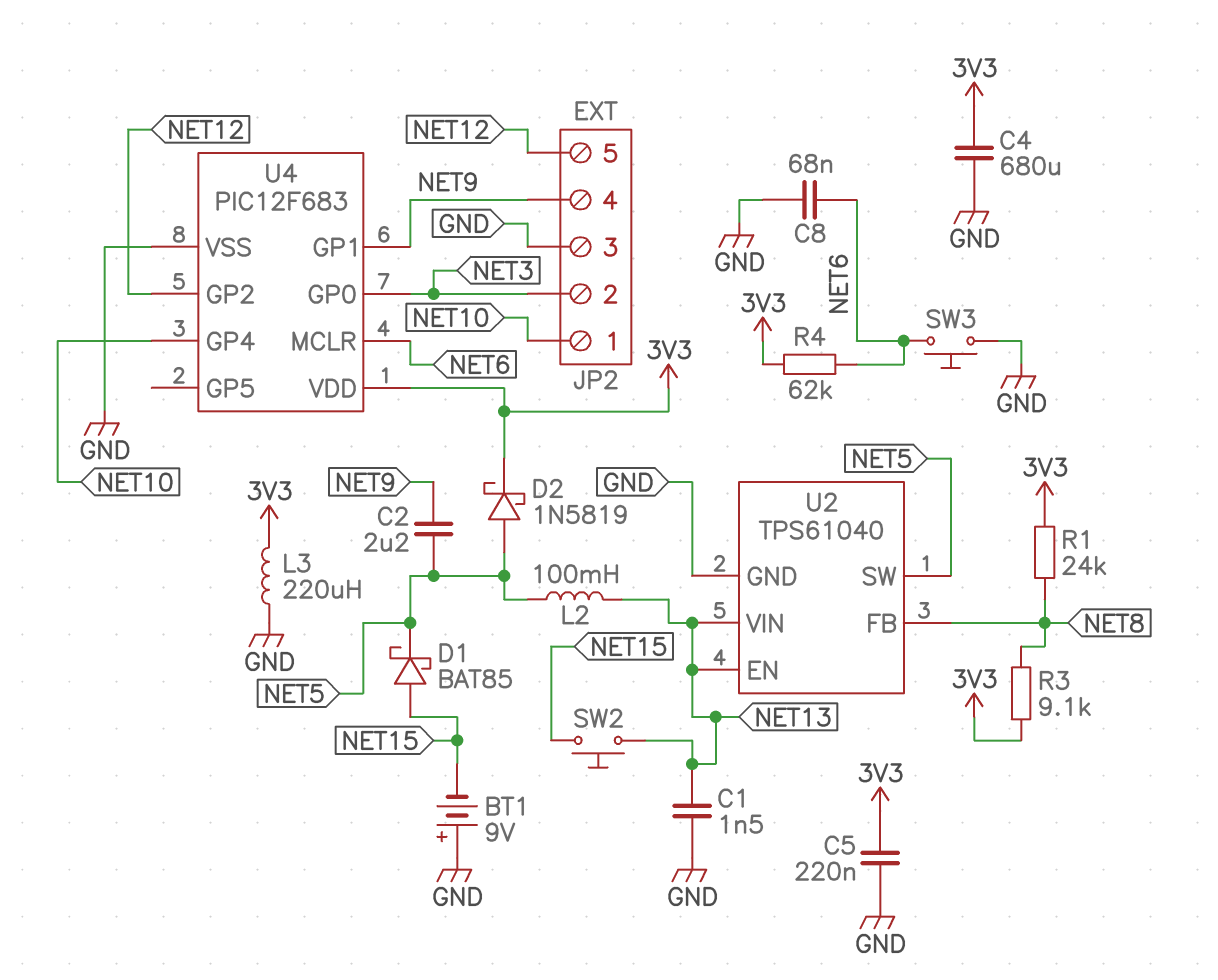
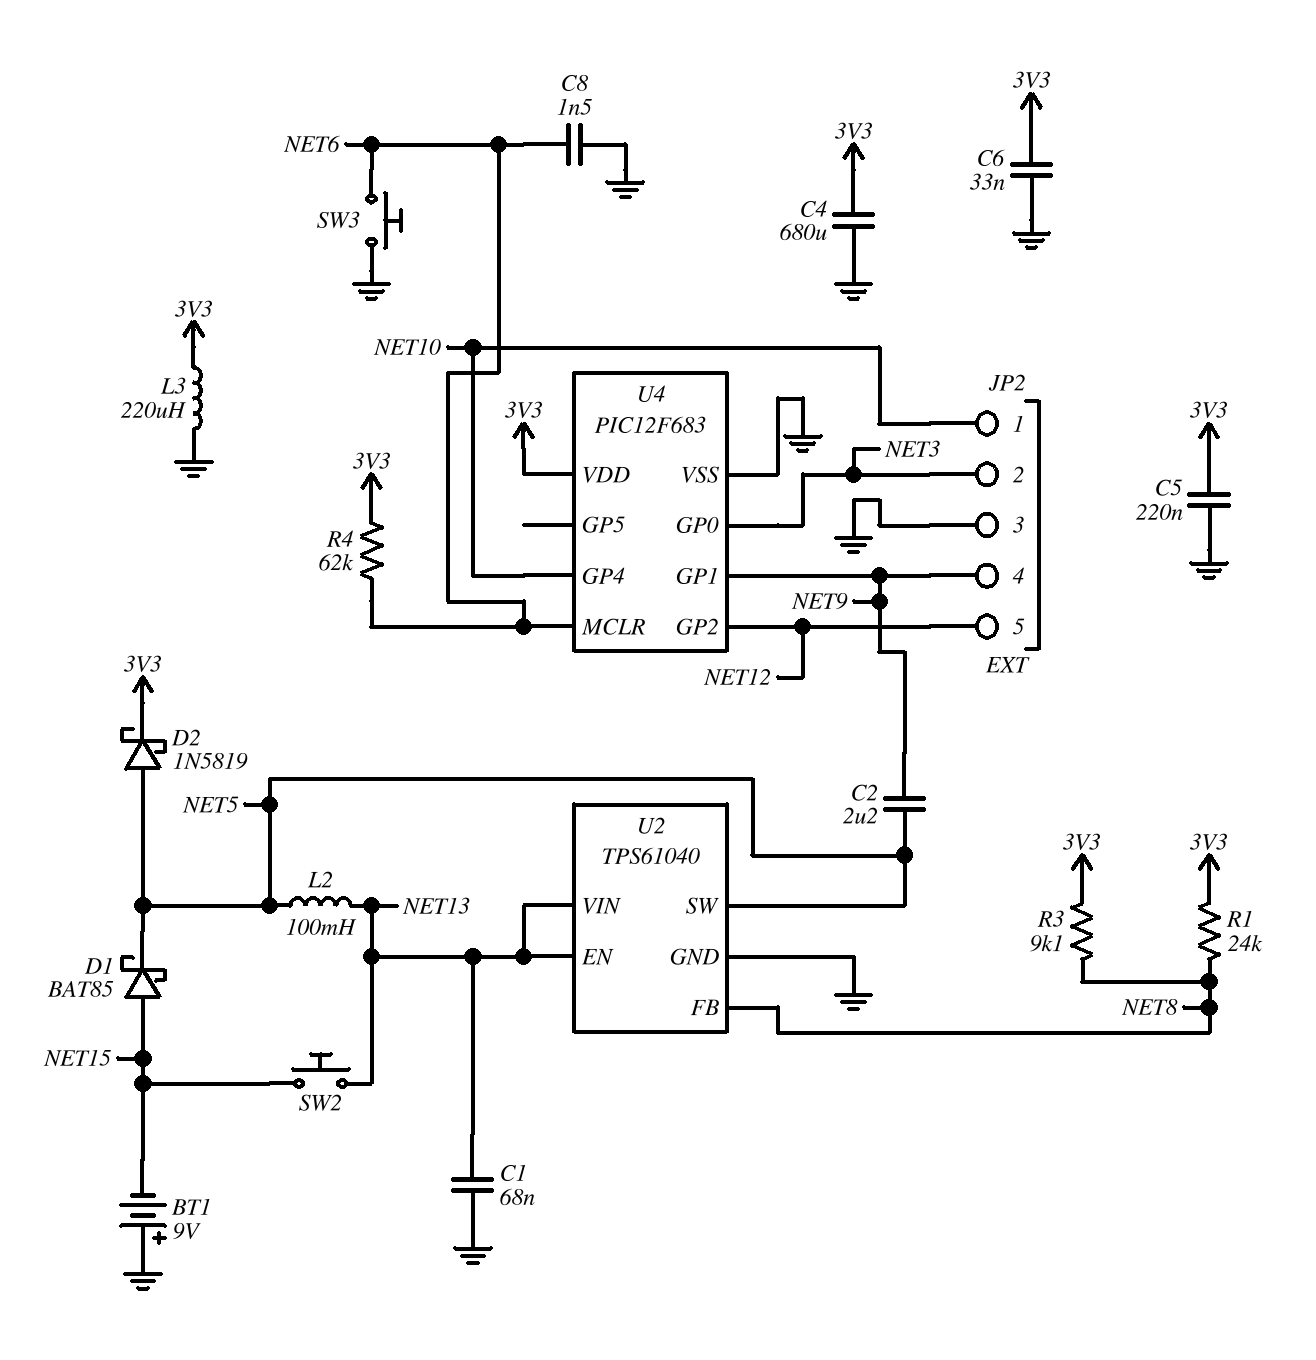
C1: 1.5nF (GND, NET13) -> 68nF (GND, NET13)
C6: none -> 33nF (3V3, GND)
C8: 68nF (GND, NET6) -> 1.5nF (GND, NET6)

